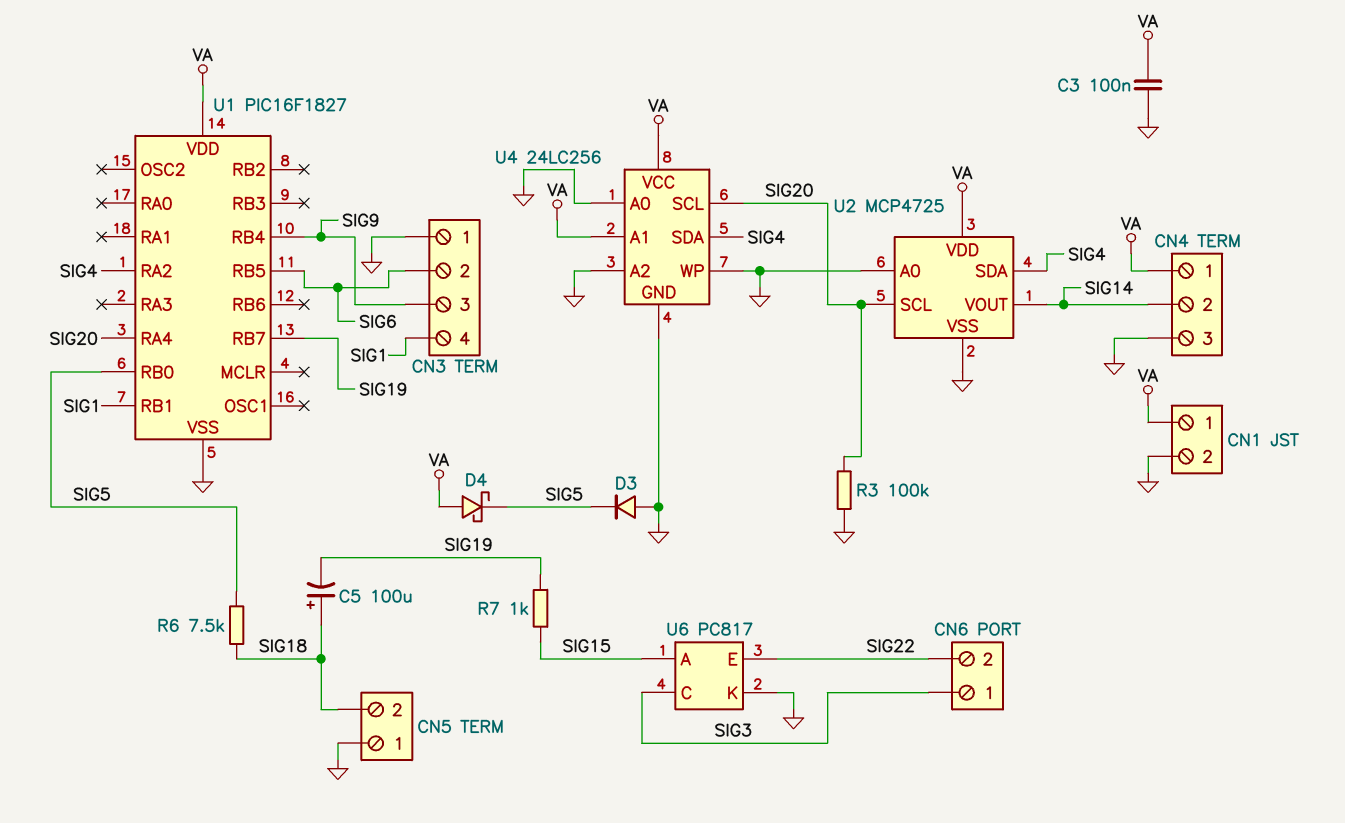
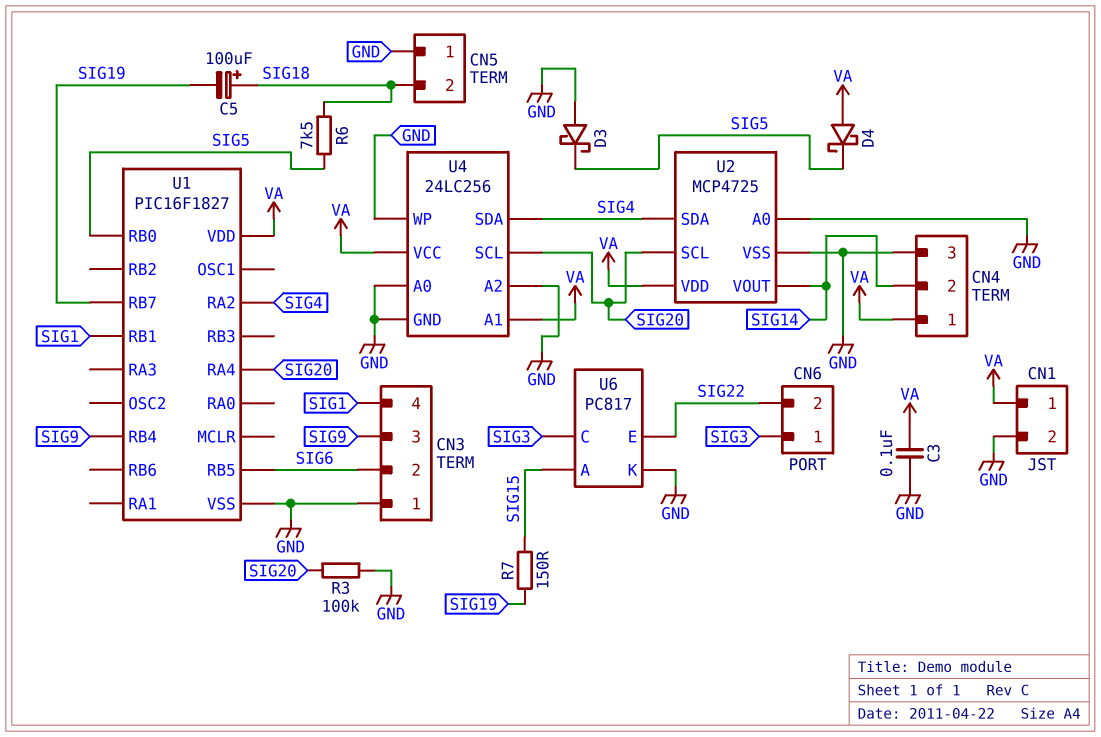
D3: diode (A GND, K SIG5) -> schottky (A GND, K SIG5)
R7: 1k (SIG15, SIG19) -> 150 (SIG15, SIG19)

